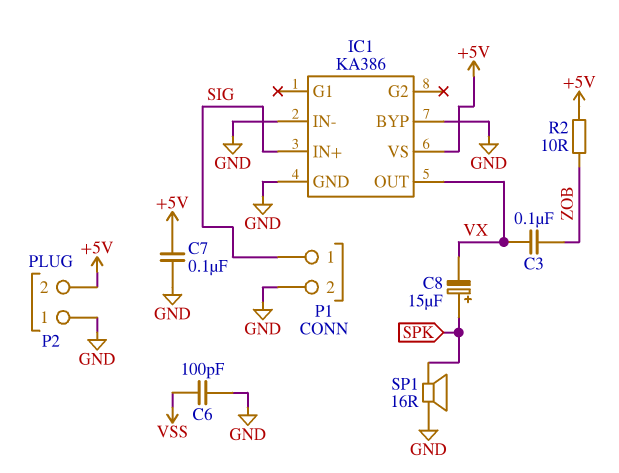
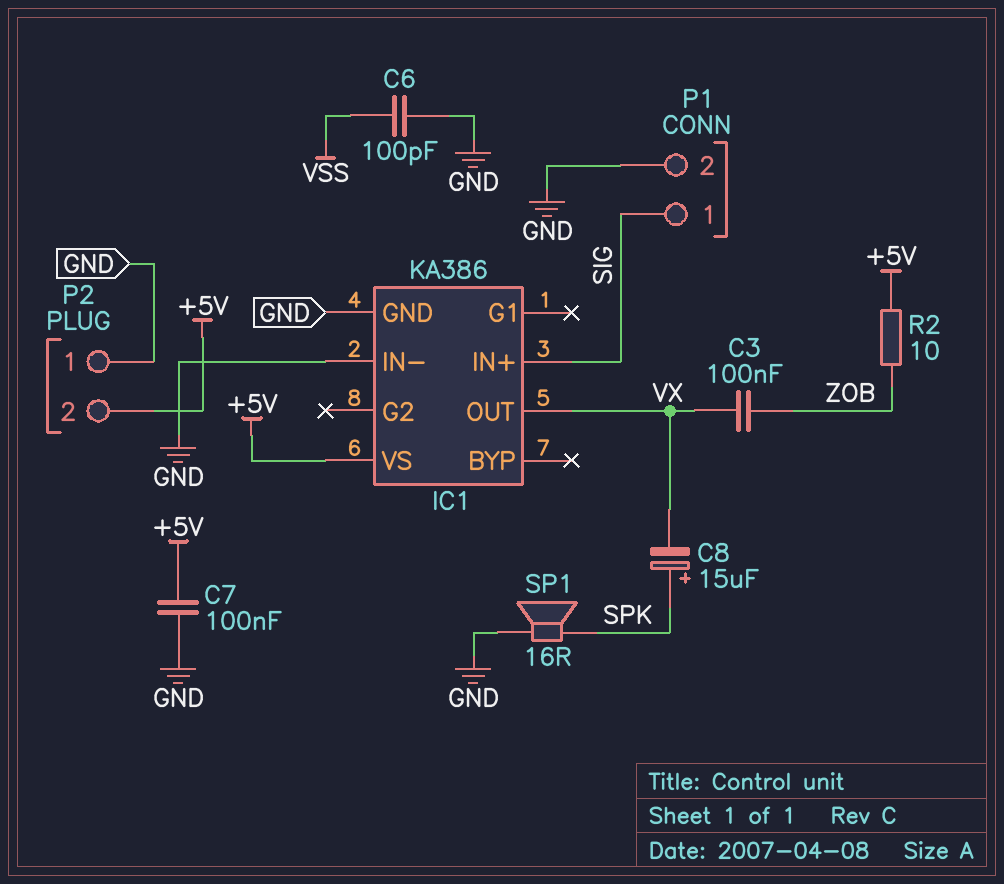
IC1 pin BYP: GND -> none

